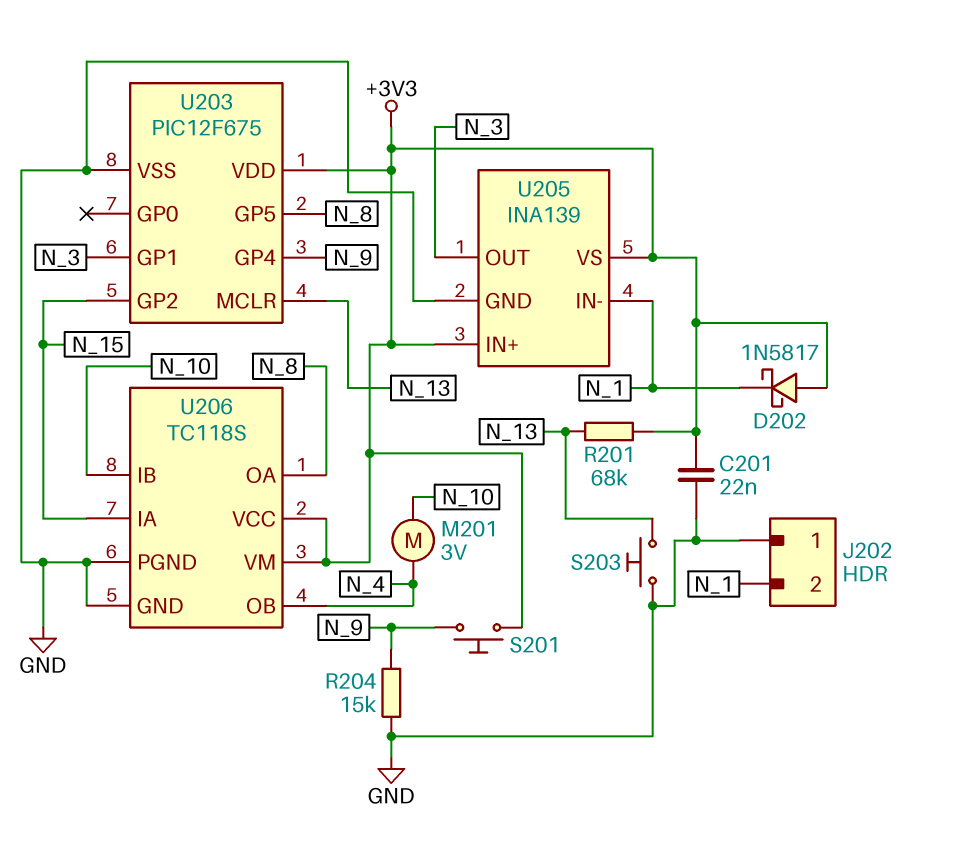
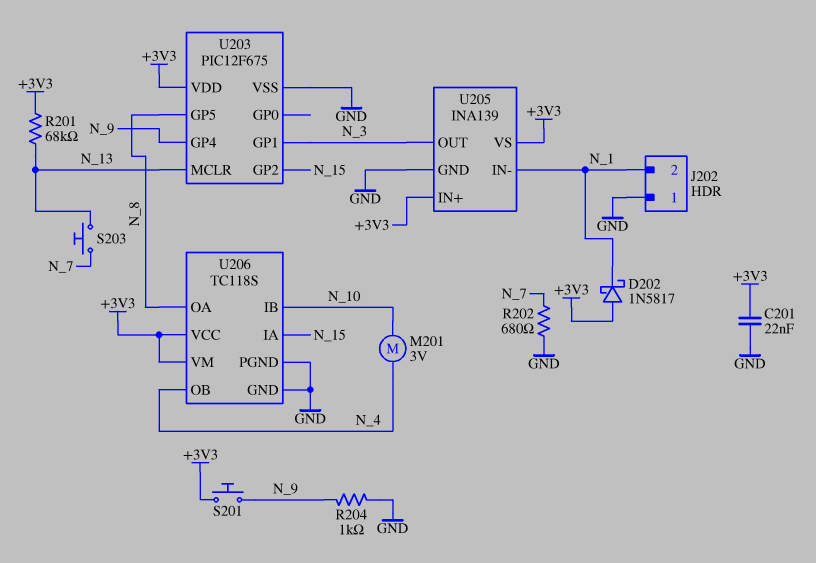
R202: none -> 680 (GND, N_7)
R204: 15k (GND, N_9) -> 1k (GND, N_9)
S203: button (GND, N_13) -> button (N_7, N_13)

